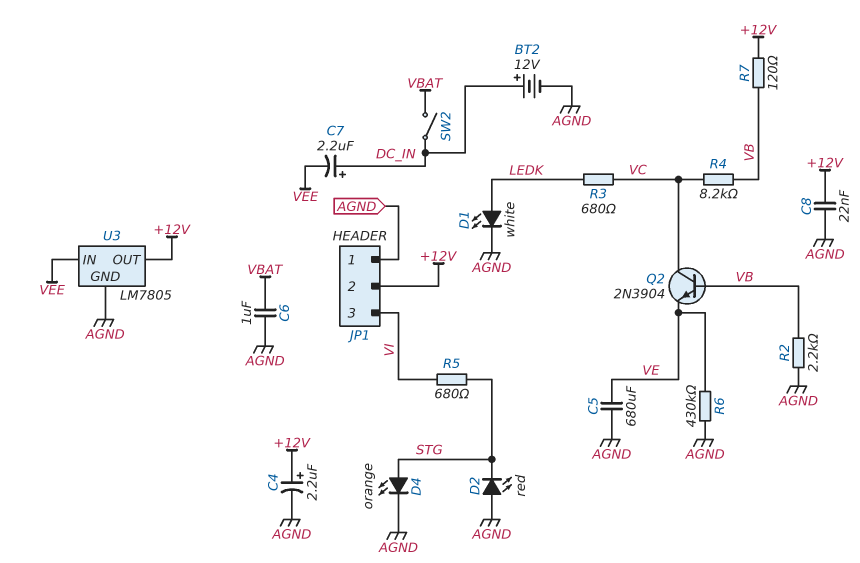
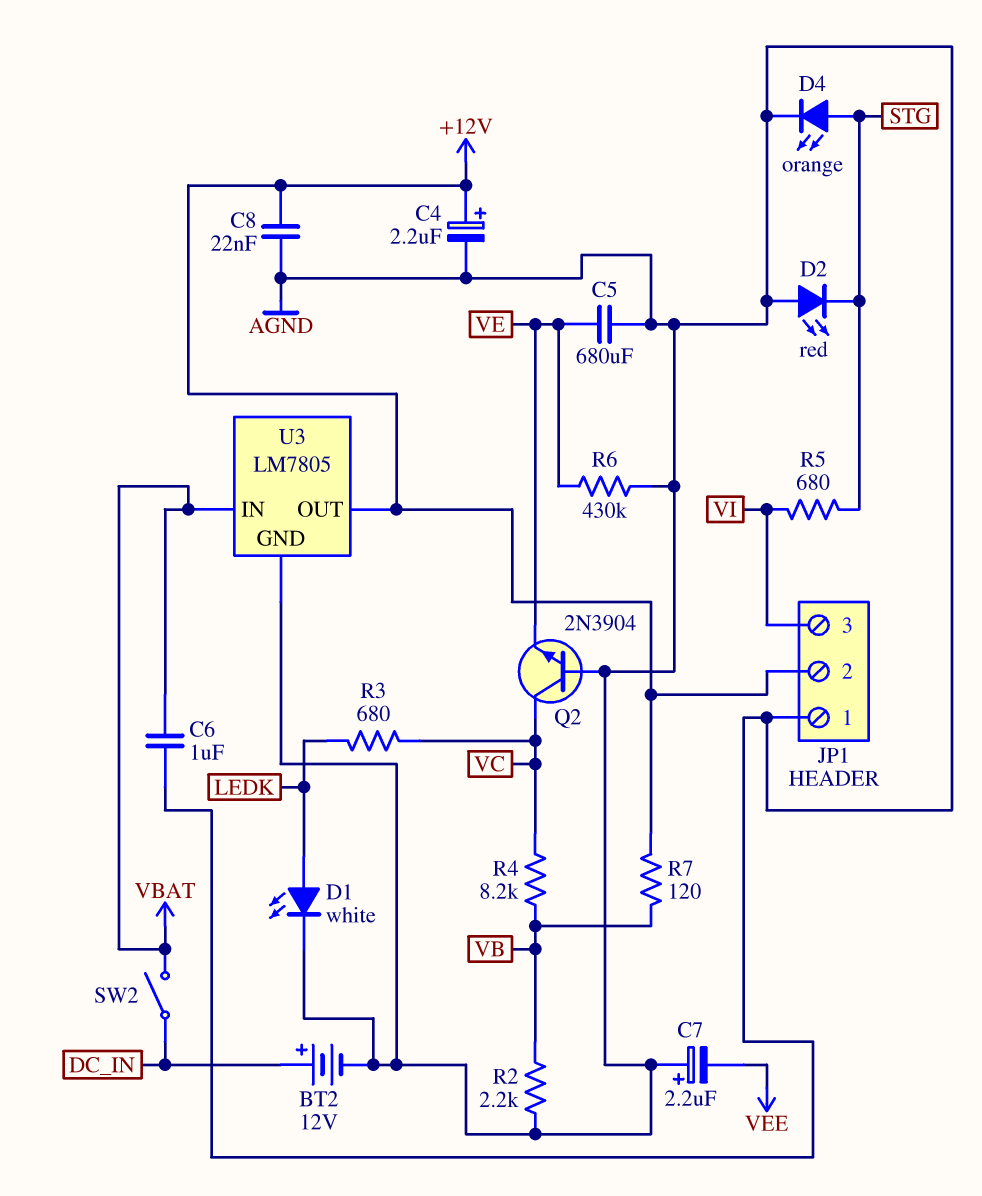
C7: 2.2uF (plus DC_IN, minus VEE) -> 2.2uF (plus AGND, minus VEE)
Q2: NPN 2N3904 (B VB, C VC, E VE) -> NPN 2N3904 (B AGND, C VC, E VE)
U3 pin IN: VEE -> VBAT

